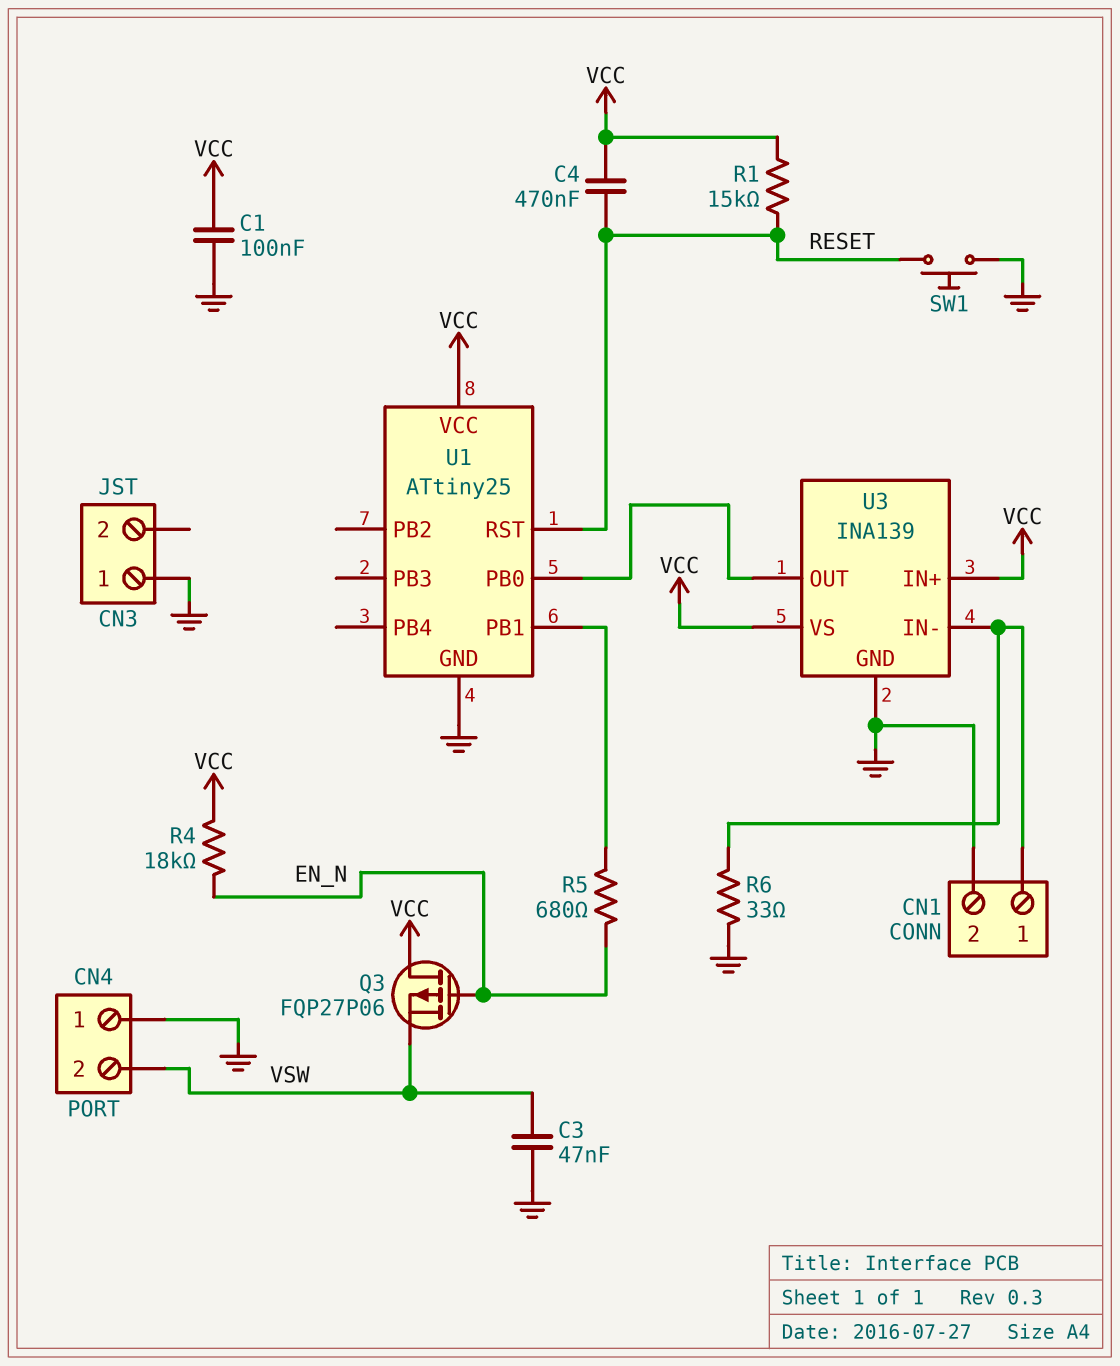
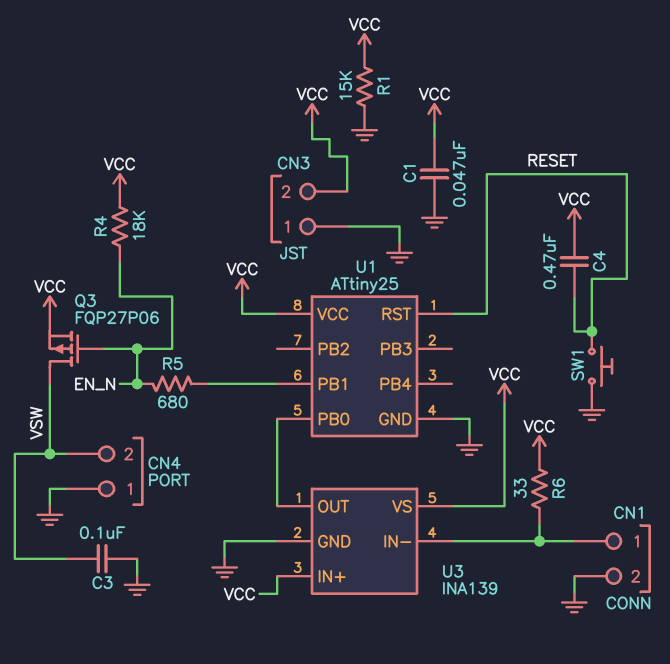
C1: 100nF (GND, VCC) -> 47nF (GND, VCC)
C3: 47nF (GND, VSW) -> 100nF (GND, VSW)
CN3 pin 2: none -> VCC
Q3: PMOS FQP27P06 (G EN_N, D VCC, S VSW) -> PMOS FQP27P06 (G EN_N, D VSW, S VCC)
R1: 15k (RESET, VCC) -> 15k (GND, VCC)
R6: 33 (CN1/1, GND) -> 33 (CN1/1, VCC)

